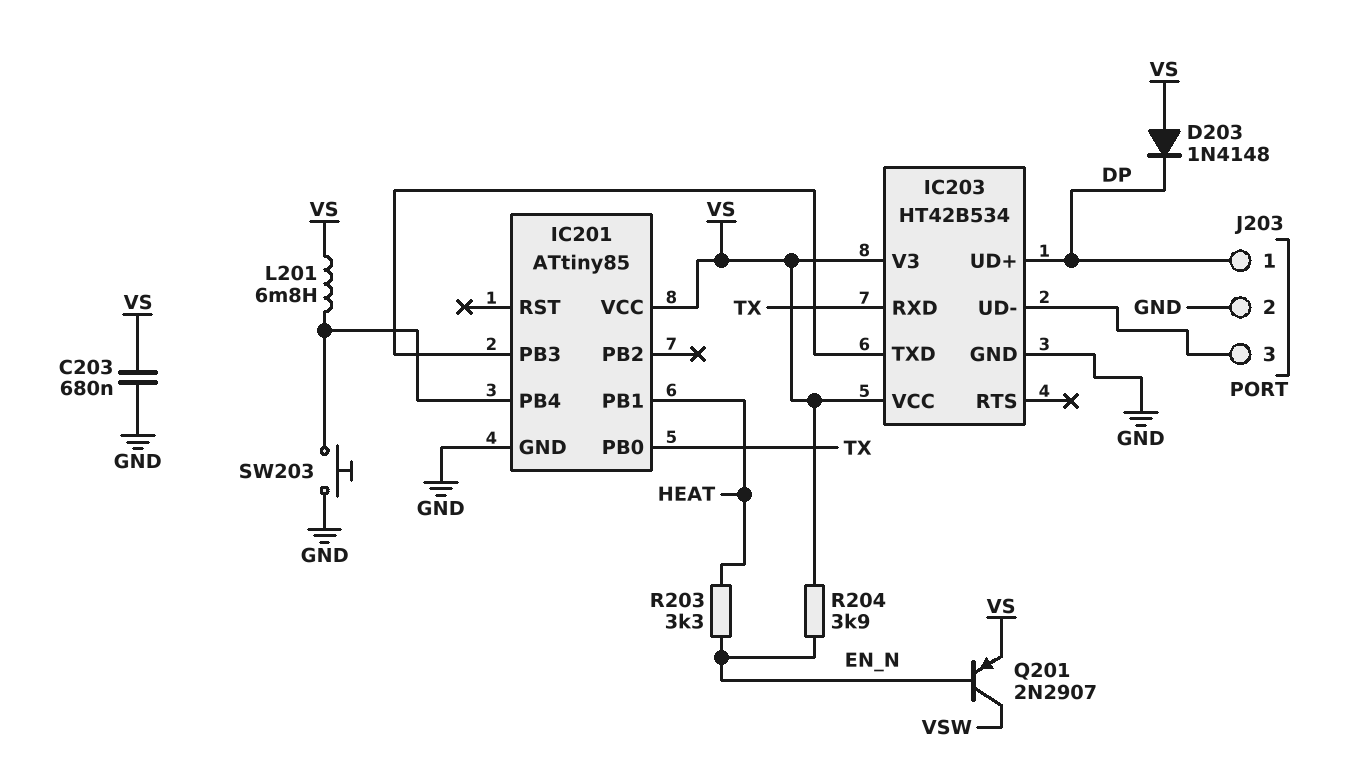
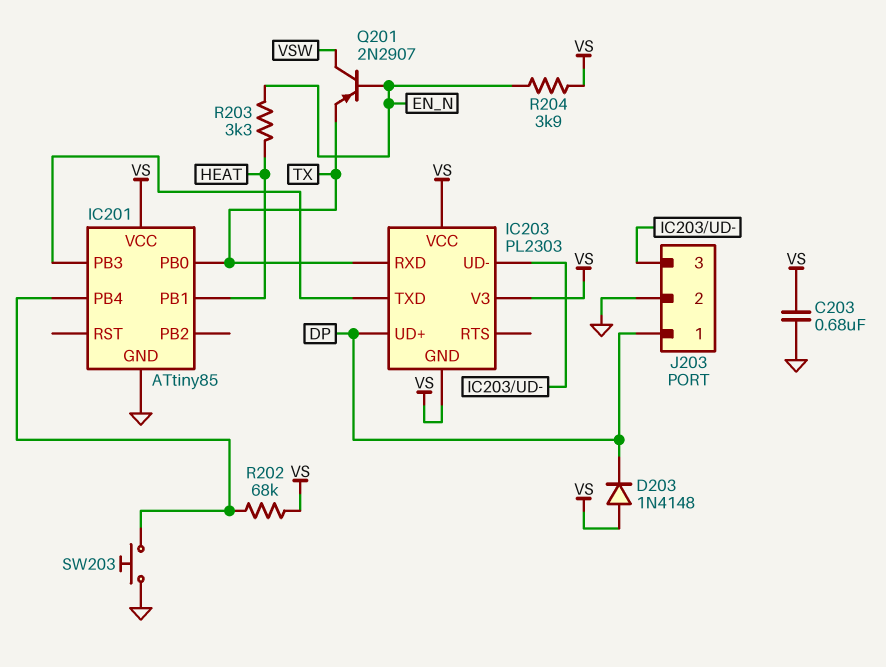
IC203: HT42B534 -> PL2303
IC203 pin GND: GND -> VS
L201: 6.8mH (IC201/PB4, VS) -> none
Q201: PNP 2N2907 (B EN_N, C VSW, E VS) -> PNP 2N2907 (B EN_N, C VSW, E TX)
R202: none -> 68k (IC201/PB4, VS)

